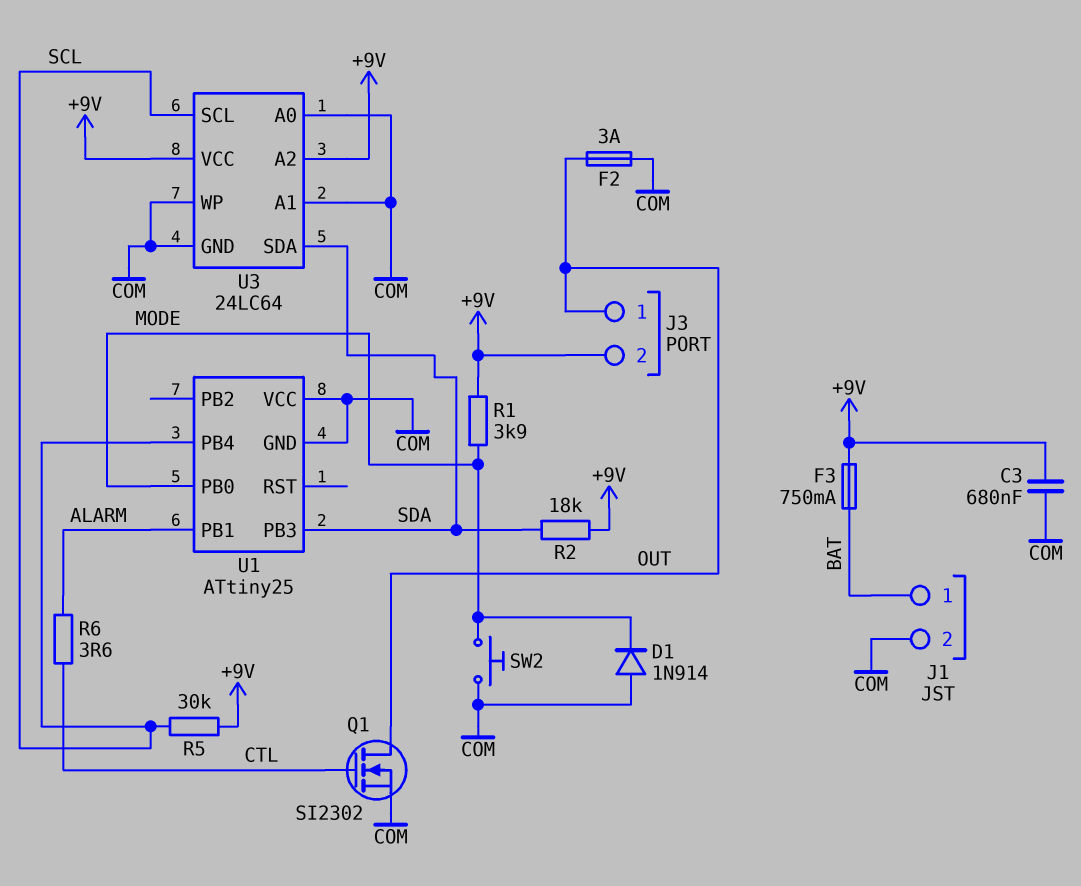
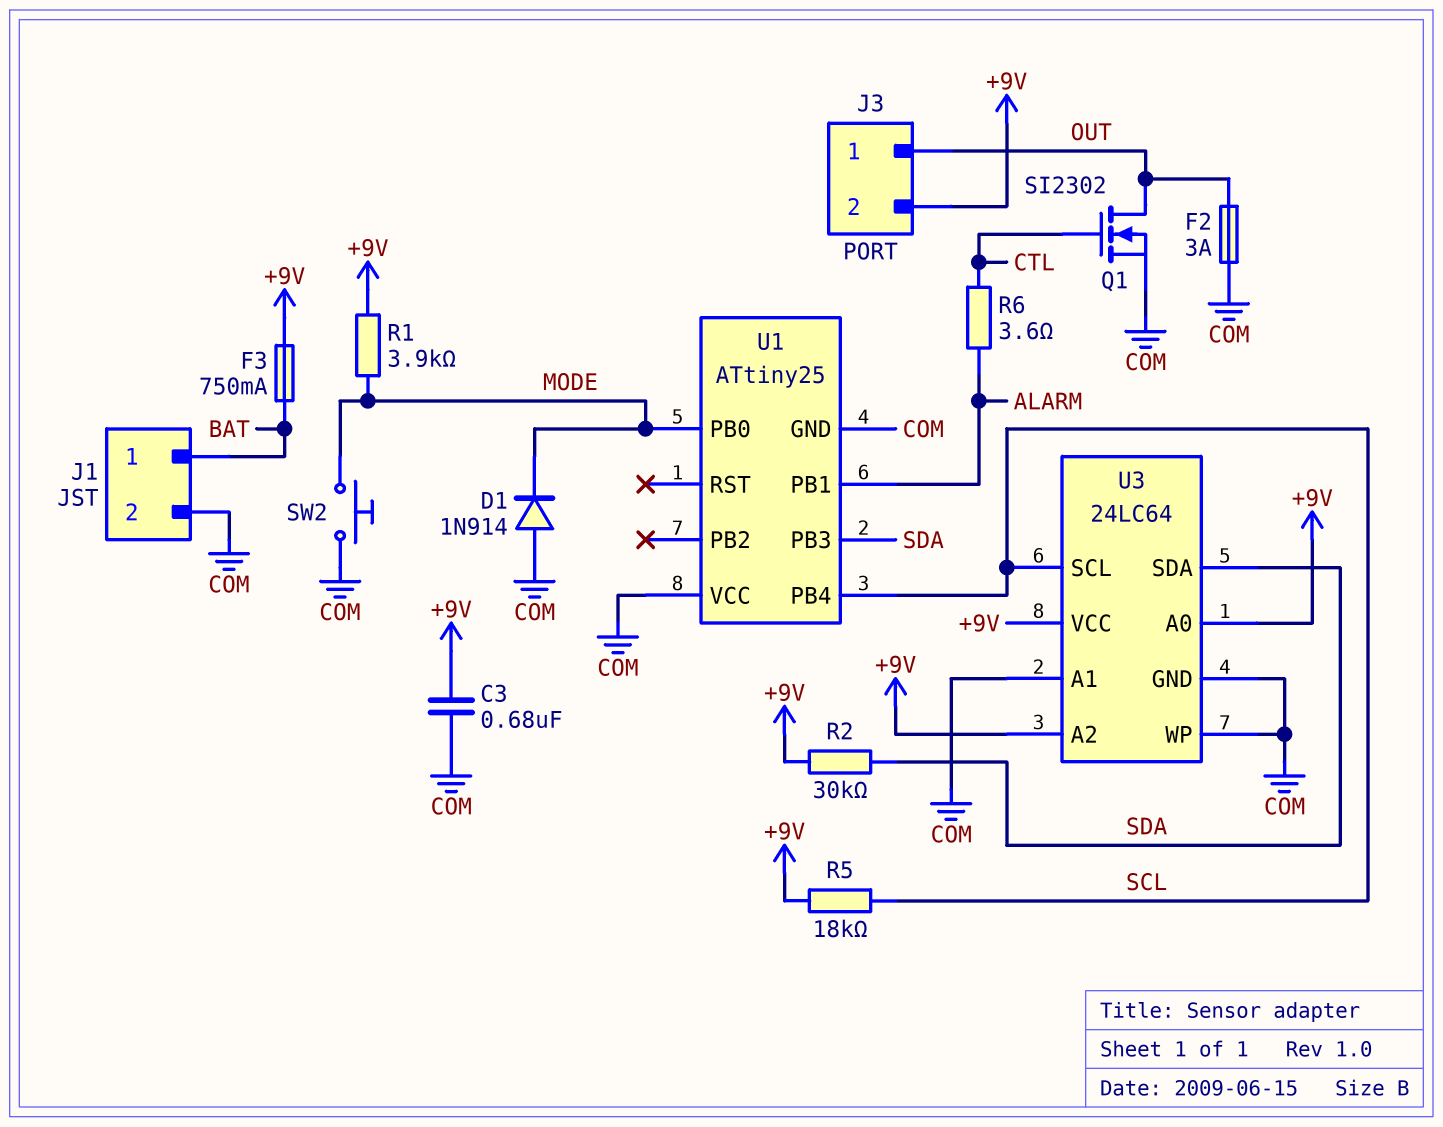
R2: 18k (+9V, SDA) -> 30k (+9V, SDA)
R5: 30k (+9V, SCL) -> 18k (+9V, SCL)
U3 pin A0: COM -> +9V

